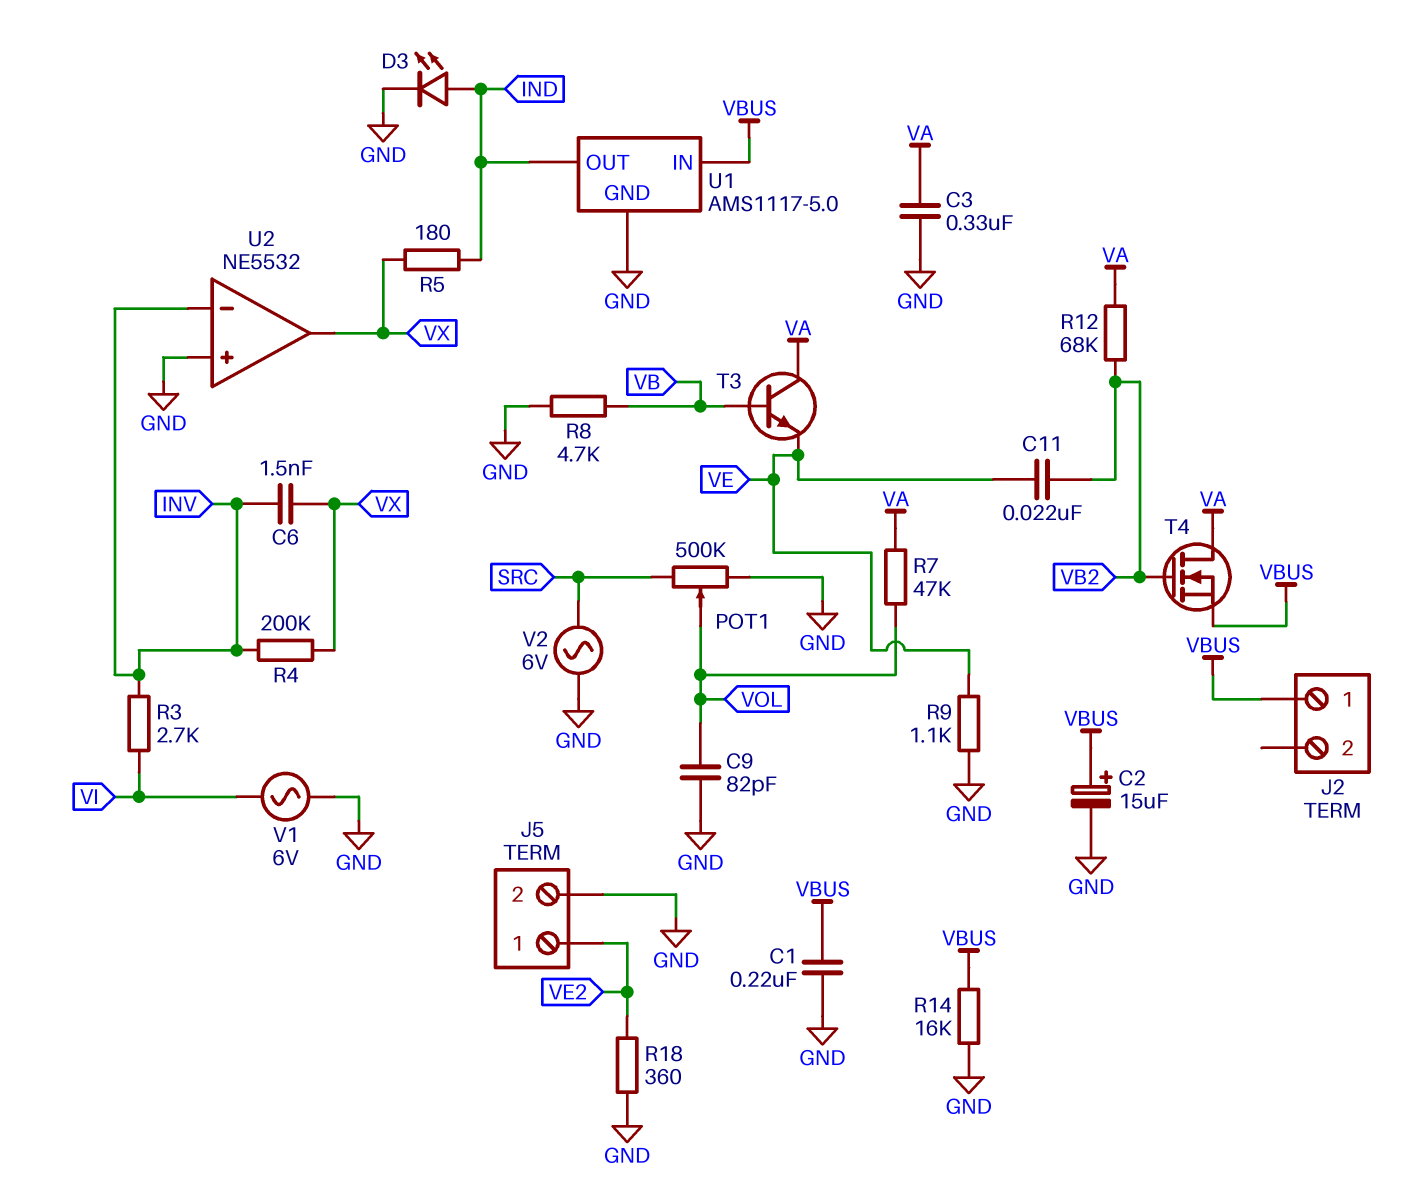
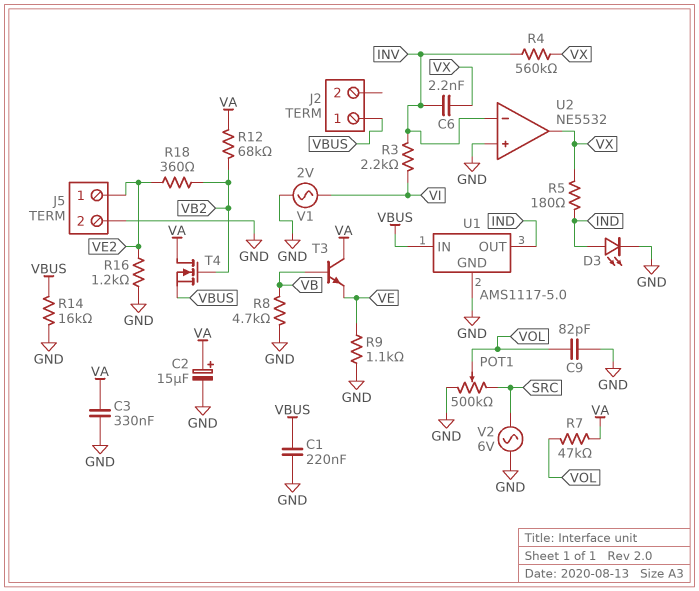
C2: 15uF (plus VBUS, minus GND) -> 15uF (plus VA, minus GND)
C6: 1.5nF (INV, VX) -> 2.2nF (INV, VX)
C11: 22nF (VB2, VE) -> none
R3: 2.7k (INV, VI) -> 2.2k (INV, VI)
R4: 200k (INV, VX) -> 560k (INV, VX)
R16: none -> 1.2k (GND, VE2)
R18: 360 (GND, VE2) -> 360 (VB2, VE2)
V1: AC 6V (GND, VI) -> AC 2V (GND, VI)

